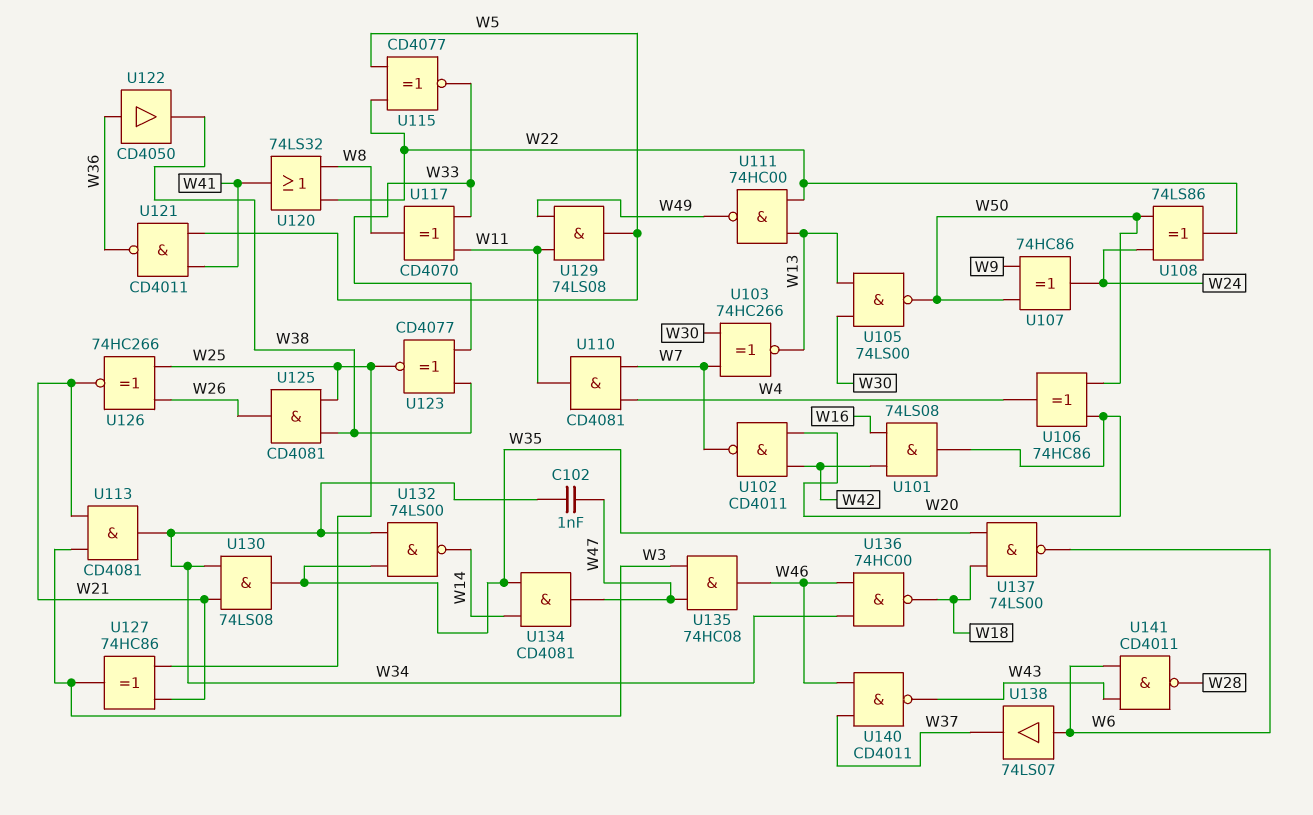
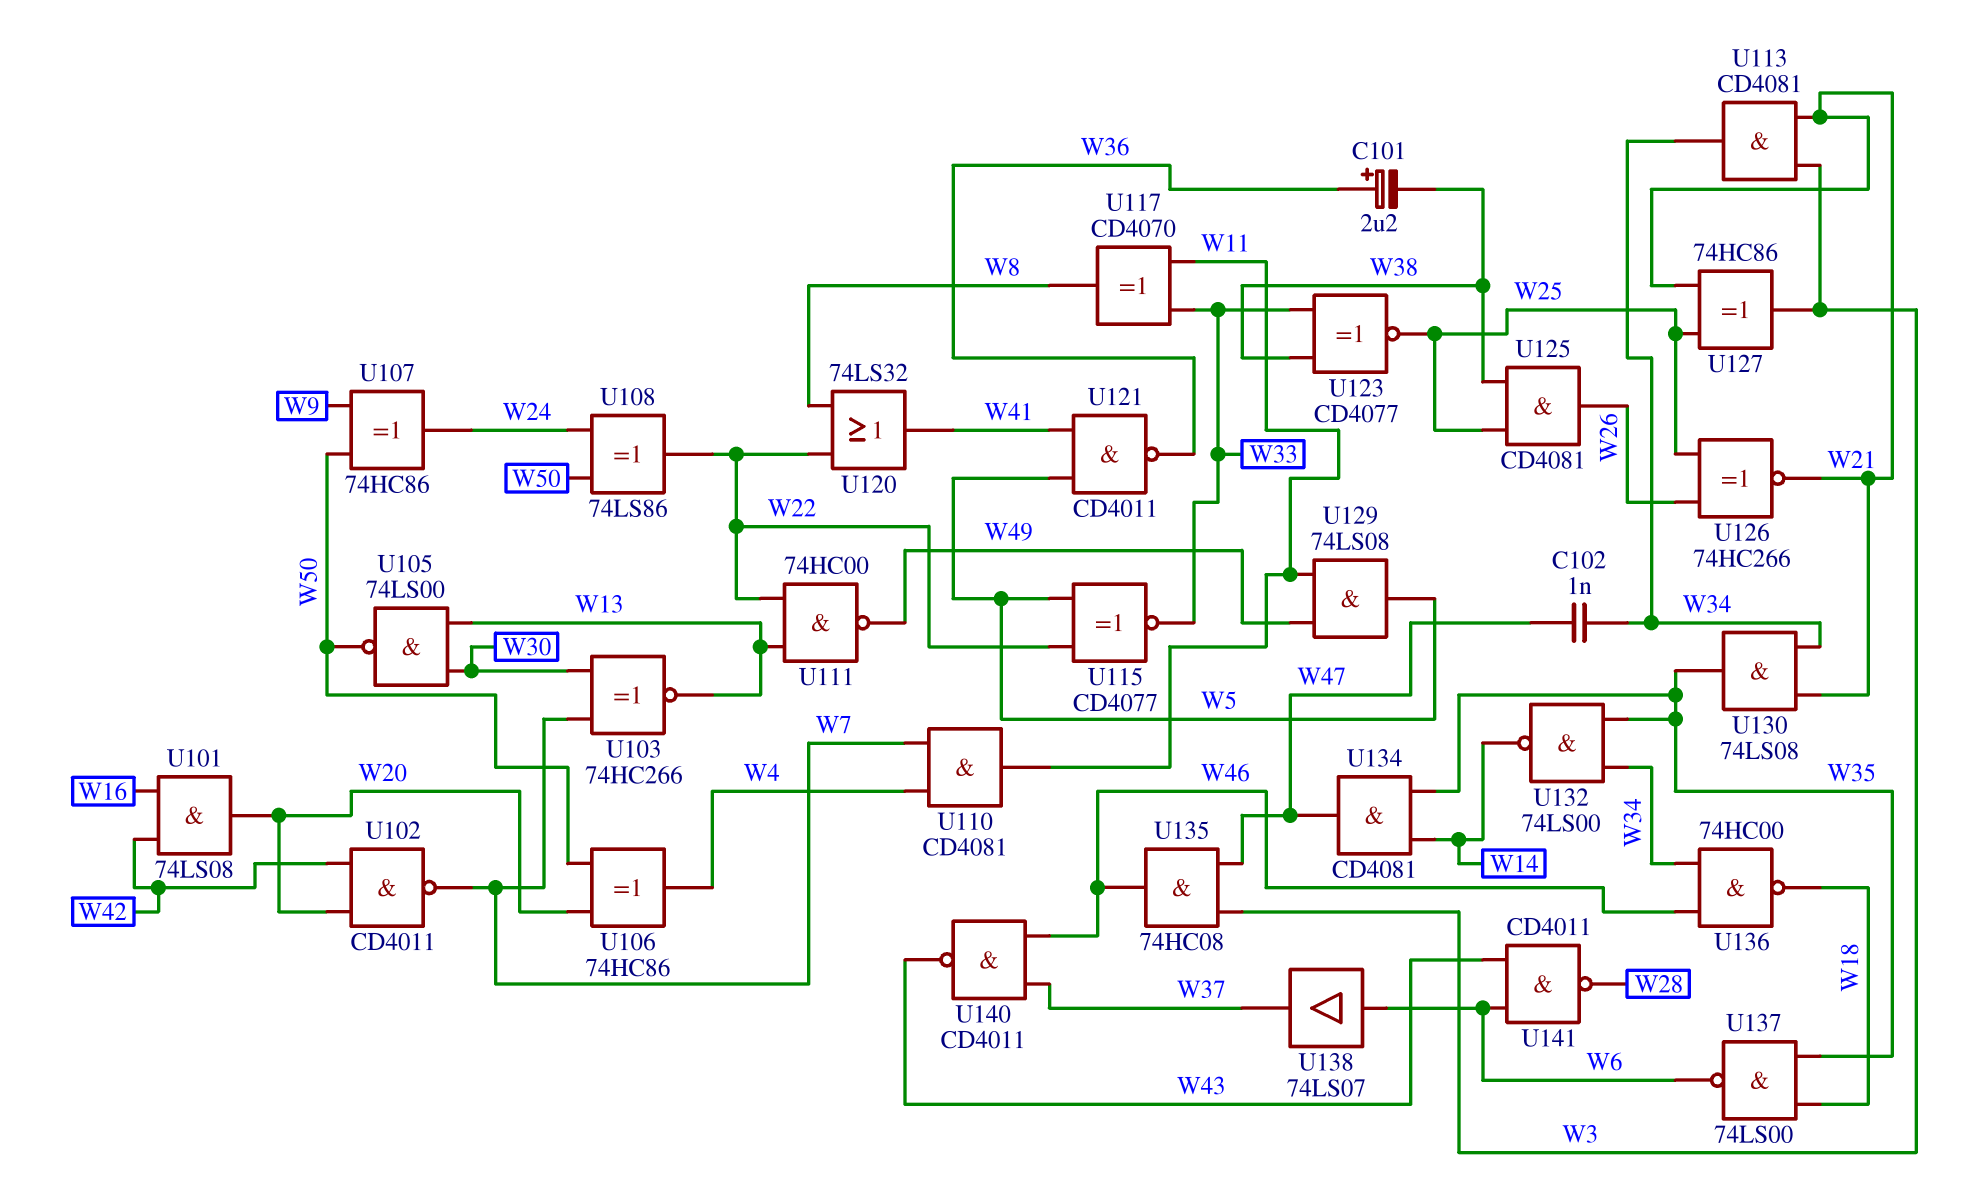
C101: none -> 2.2uF (plus W36, minus W38)
U122: buffer CD4050 (in W36, out W38) -> none

